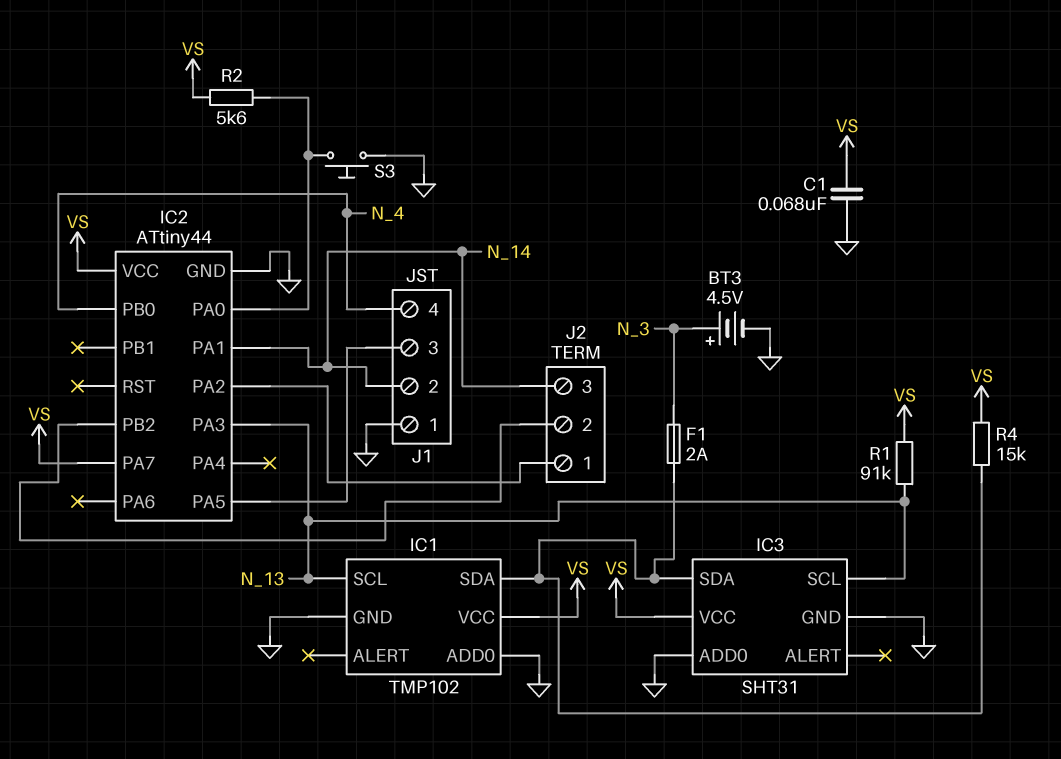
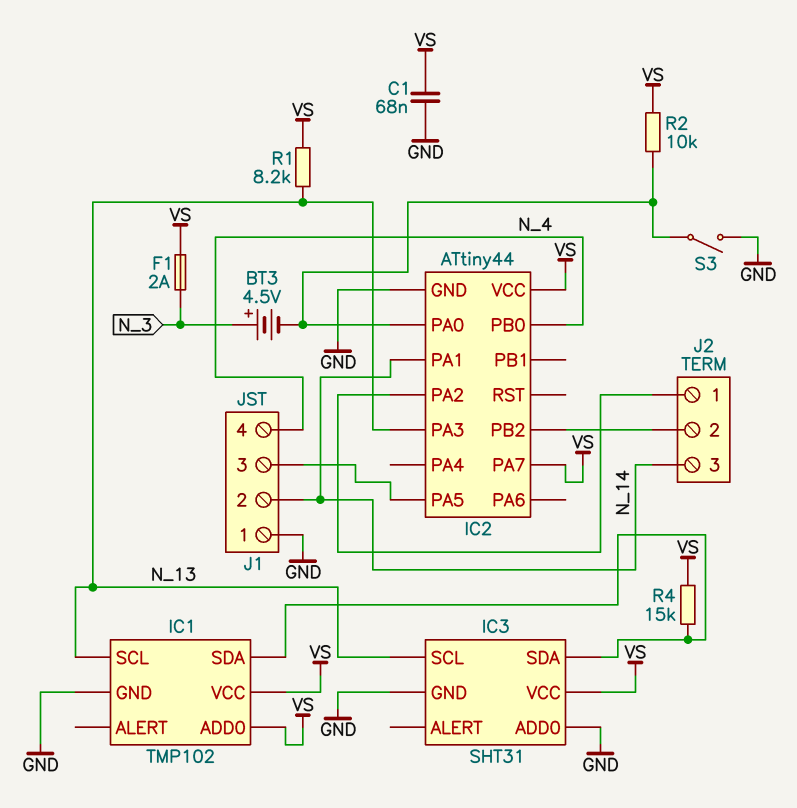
BT3: 4.5V (plus N_3, minus GND) -> 4.5V (plus N_3, minus IC2/PA0)
F1: 2A (IC1/SDA, N_3) -> 2A (N_3, VS)
IC1 pin ADD0: GND -> VS
R1: 91k (N_13, VS) -> 8.2k (N_13, VS)
R2: 5.6k (IC2/PA0, VS) -> 10k (IC2/PA0, VS)
S3: button (GND, IC2/PA0) -> switch (GND, IC2/PA0)

